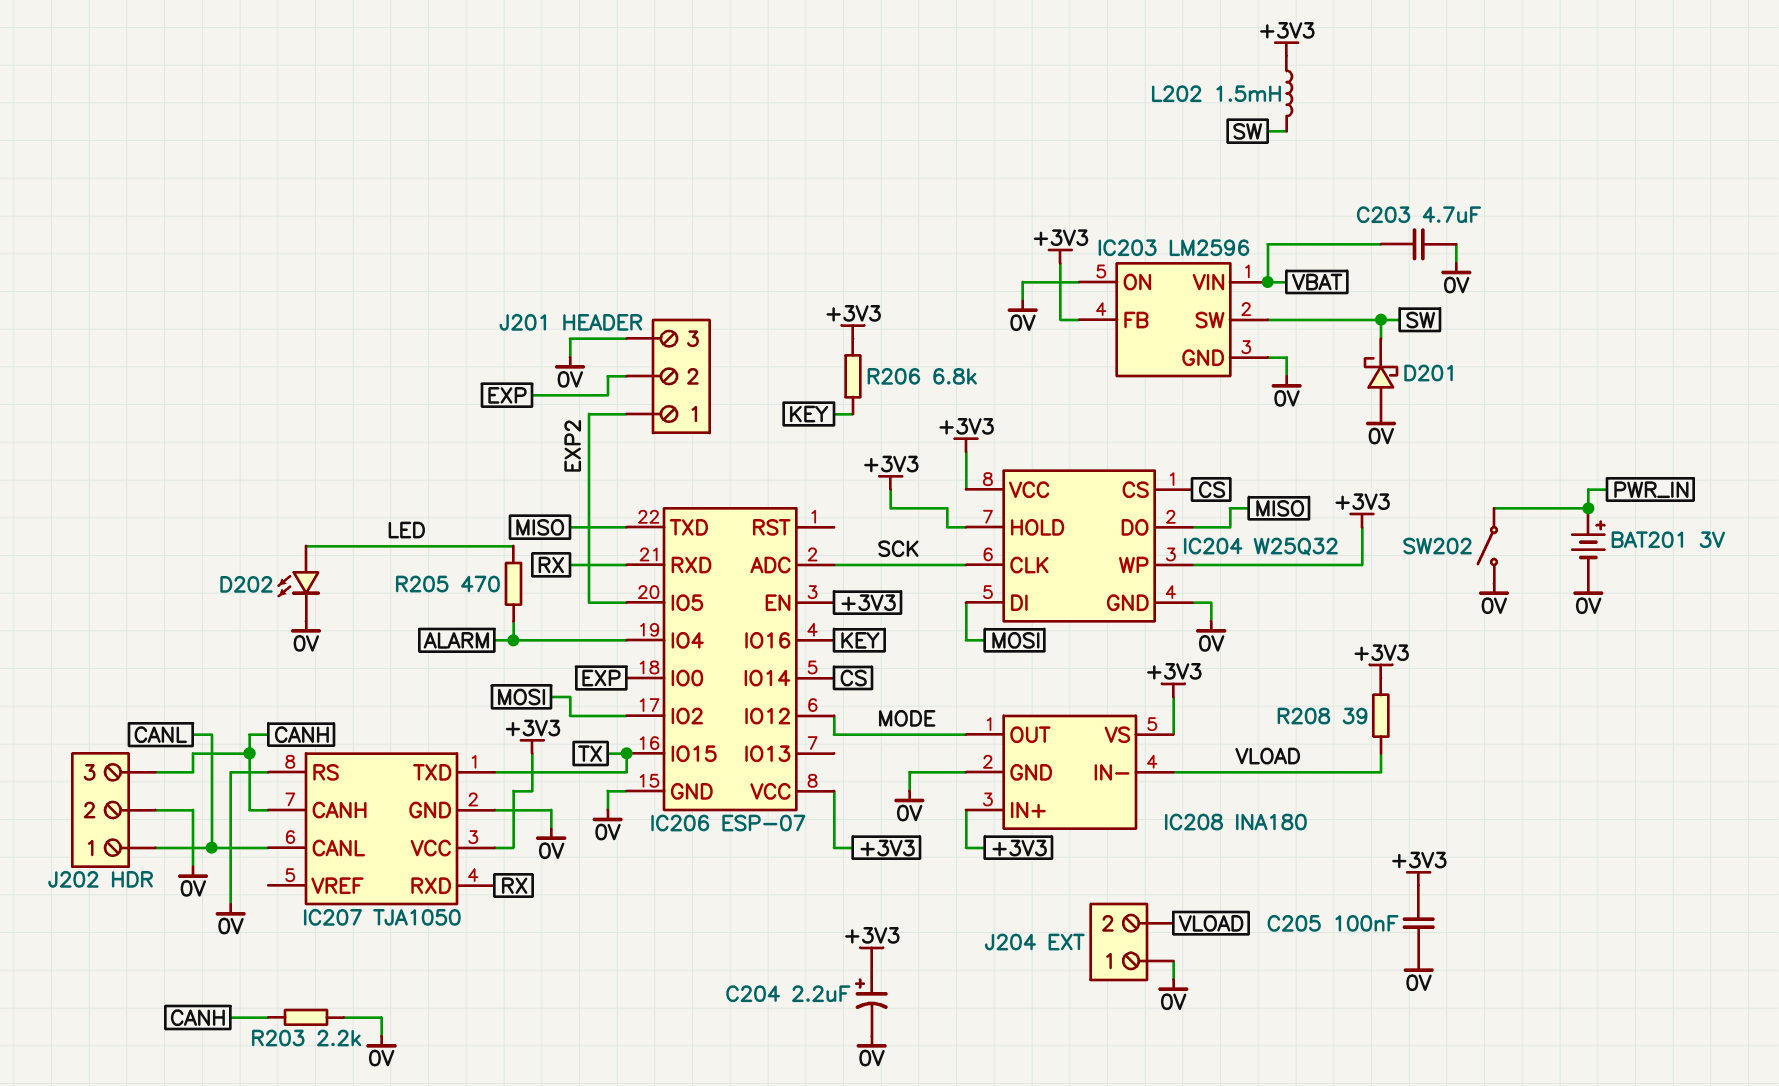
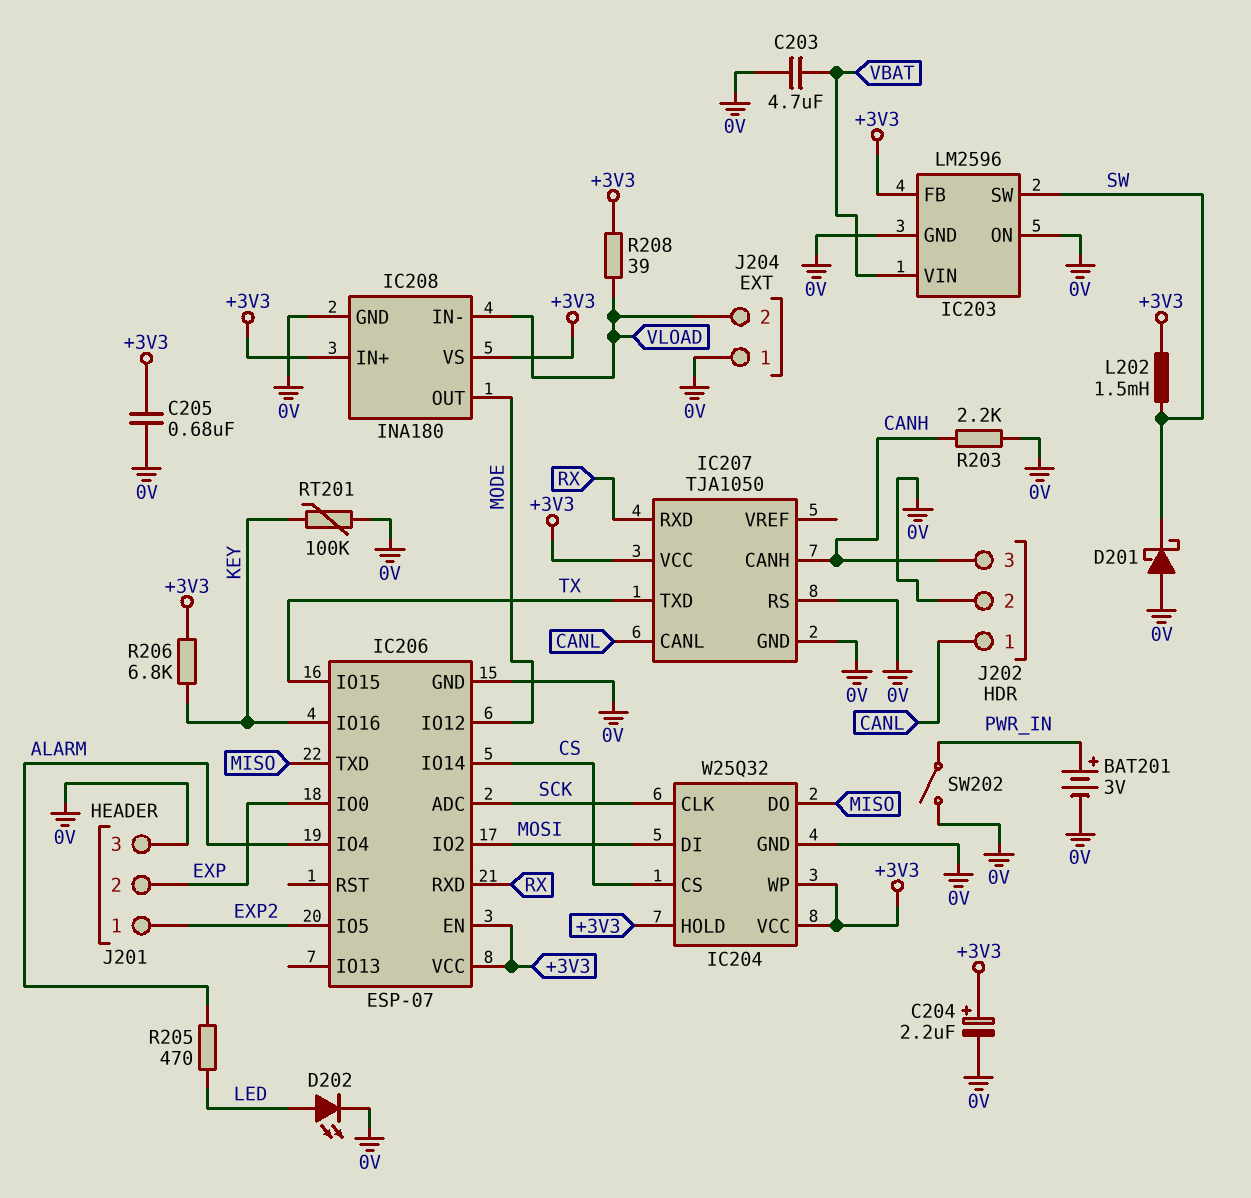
C205: 100nF (+3V3, 0V) -> 680nF (+3V3, 0V)
RT201: none -> 100k (0V, KEY)

